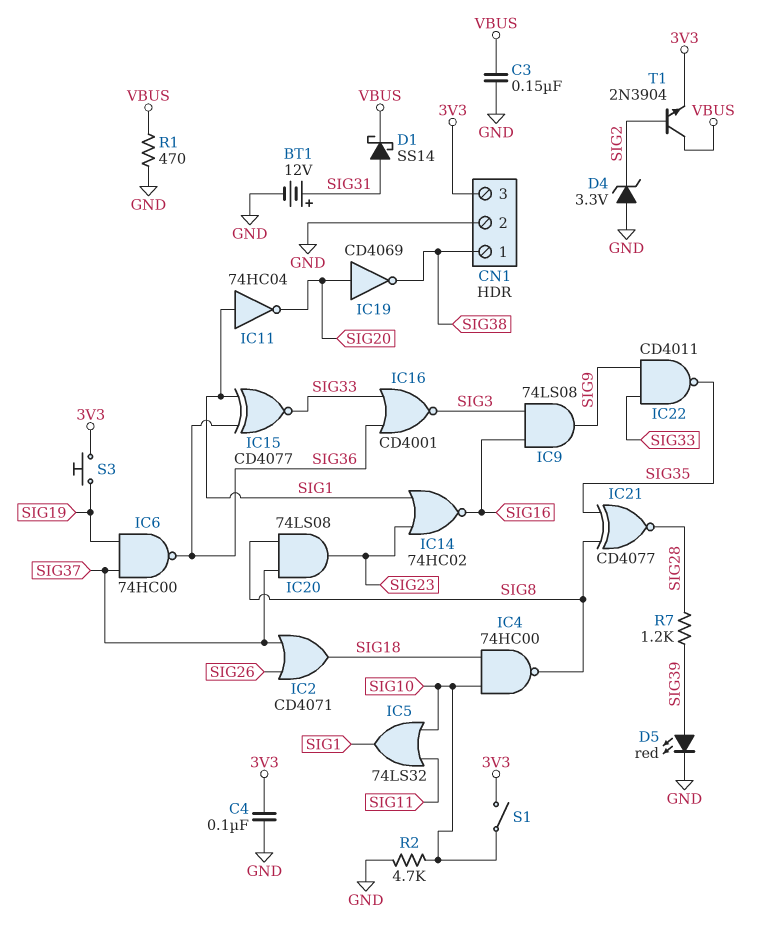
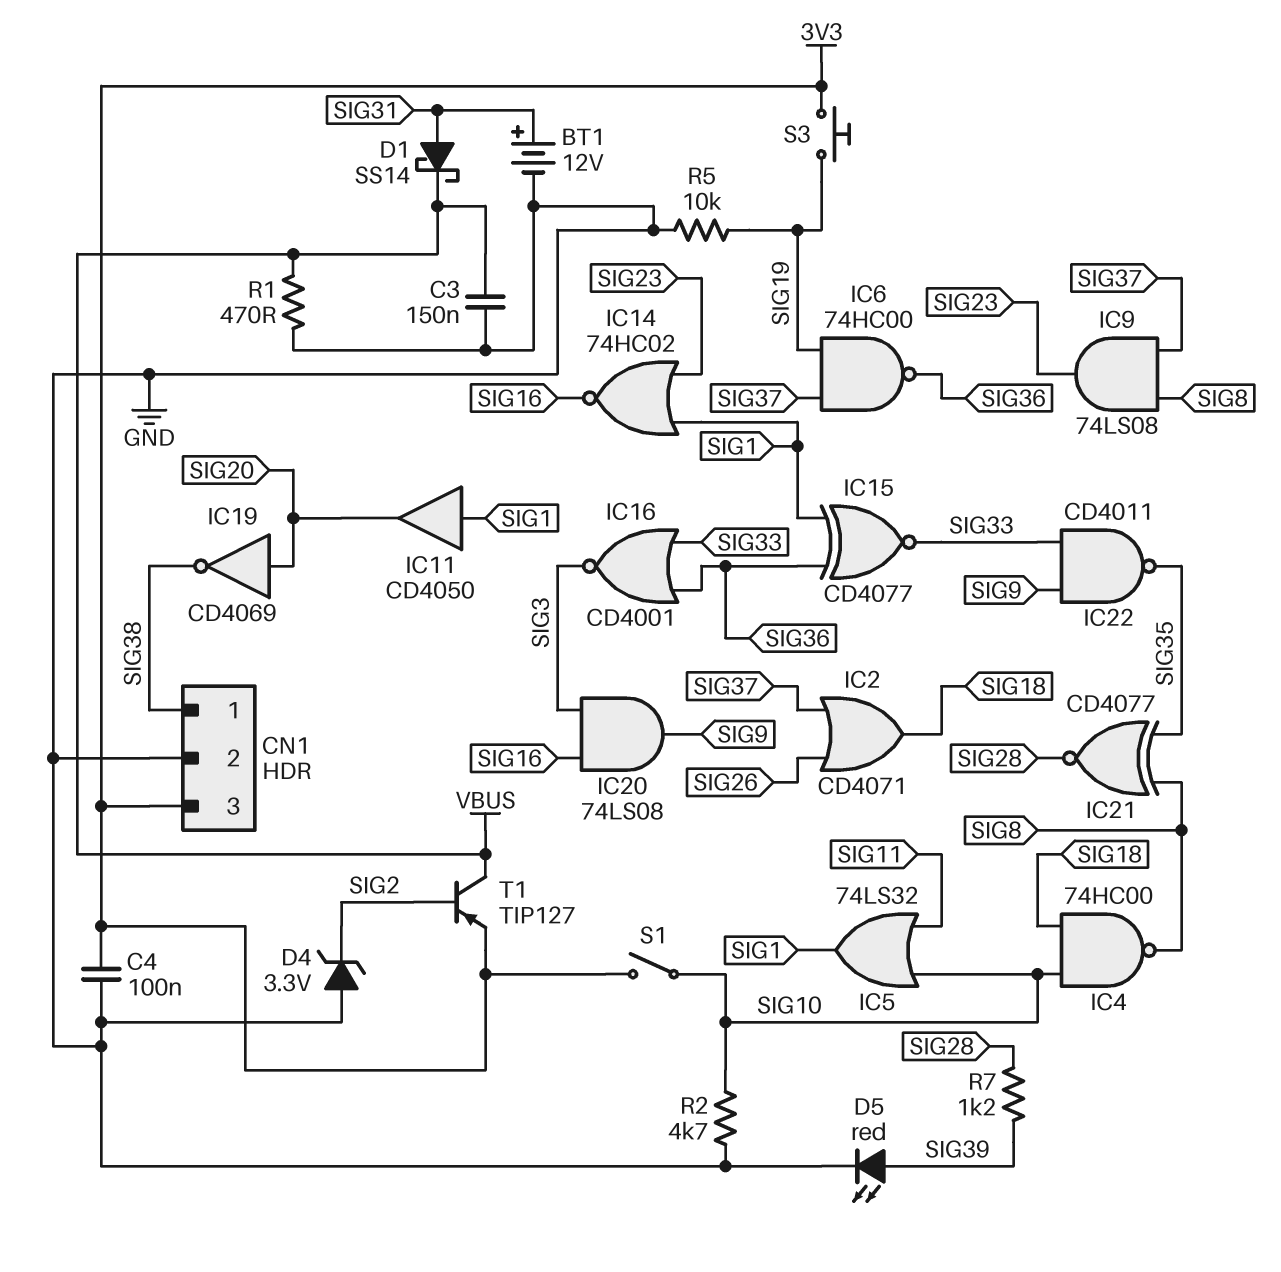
IC9: AND 74LS08 (in SIG3, in SIG16, out SIG9) -> AND 74LS08 (in SIG8, in SIG37, out SIG23)
IC11: NOT 74HC04 (in SIG1, out SIG20) -> buffer CD4050 (in SIG1, out SIG20)
IC20: AND 74LS08 (in SIG8, in SIG37, out SIG23) -> AND 74LS08 (in SIG3, in SIG16, out SIG9)
R5: none -> 10k (GND, SIG19)
T1: NPN 2N3904 (B SIG2, C VBUS, E 3V3) -> PNP TIP127 (B SIG2, C VBUS, E 3V3)

